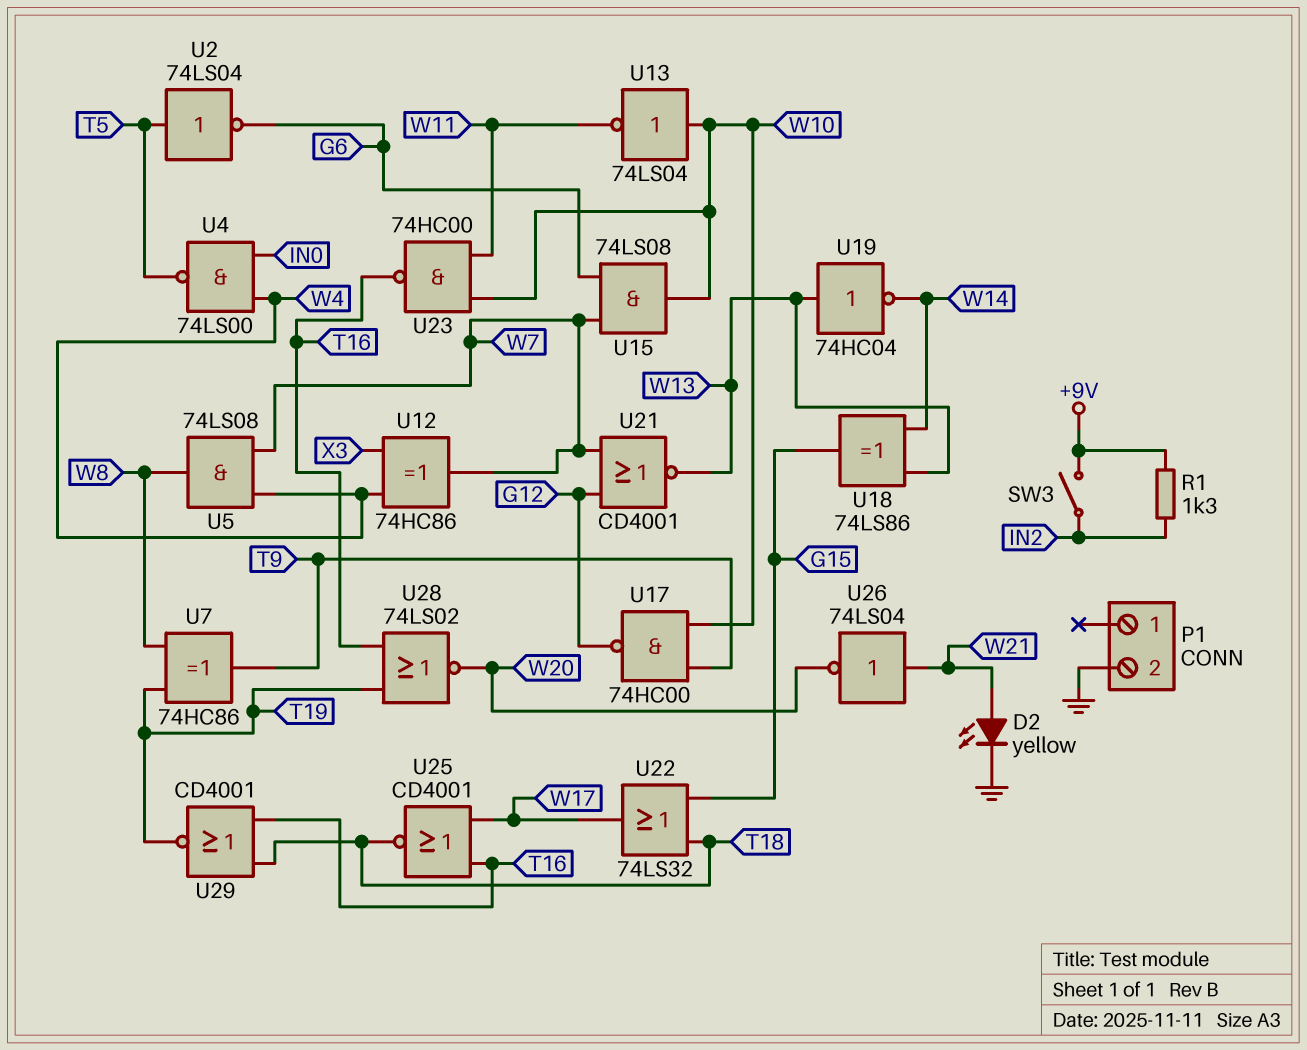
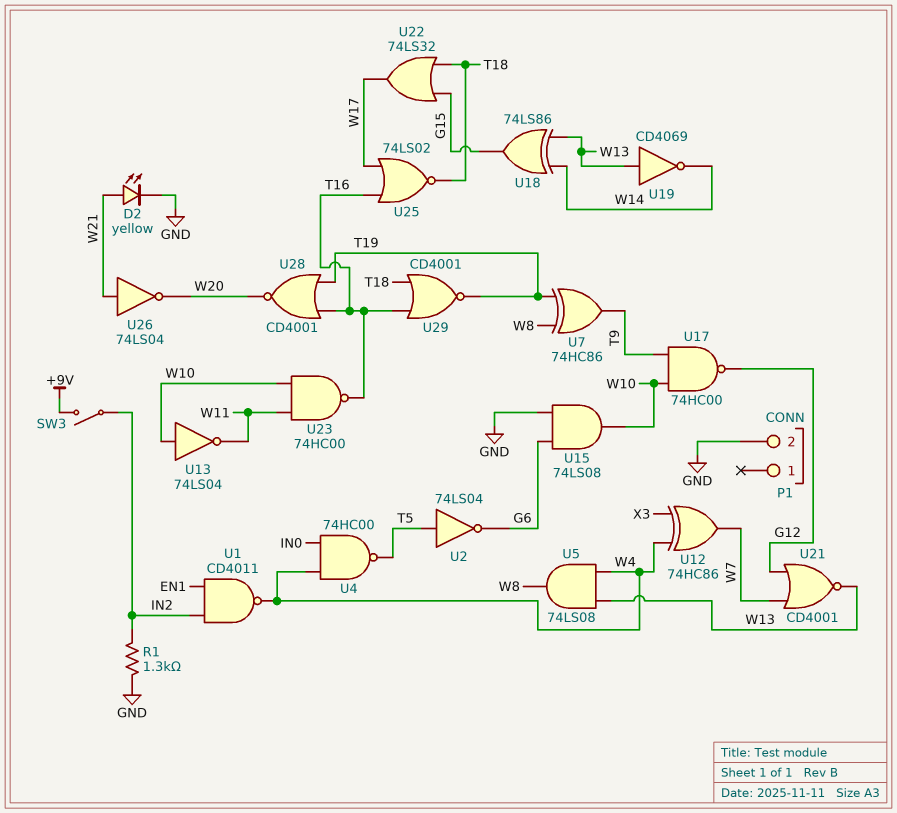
R1: 1.3k (+9V, IN2) -> 1.3k (GND, IN2)
U1: none -> NAND CD4011 (in EN1, in IN2, out W4)
U4: NAND 74LS00 (in IN0, in W4, out T5) -> NAND 74HC00 (in IN0, in W4, out T5)
U5: AND 74LS08 (in W4, in W7, out W8) -> AND 74LS08 (in W4, in W13, out W8)
U15: AND 74LS08 (in G6, in W7, out W10) -> AND 74LS08 (in G6, in GND, out W10)
U19: NOT 74HC04 (in W13, out W14) -> NOT CD4069 (in W13, out W14)
U25: NOR CD4001 (in T16, in W17, out T18) -> NOR 74LS02 (in T16, in W17, out T18)
U28: NOR 74LS02 (in T16, in T19, out W20) -> NOR CD4001 (in T16, in T19, out W20)

